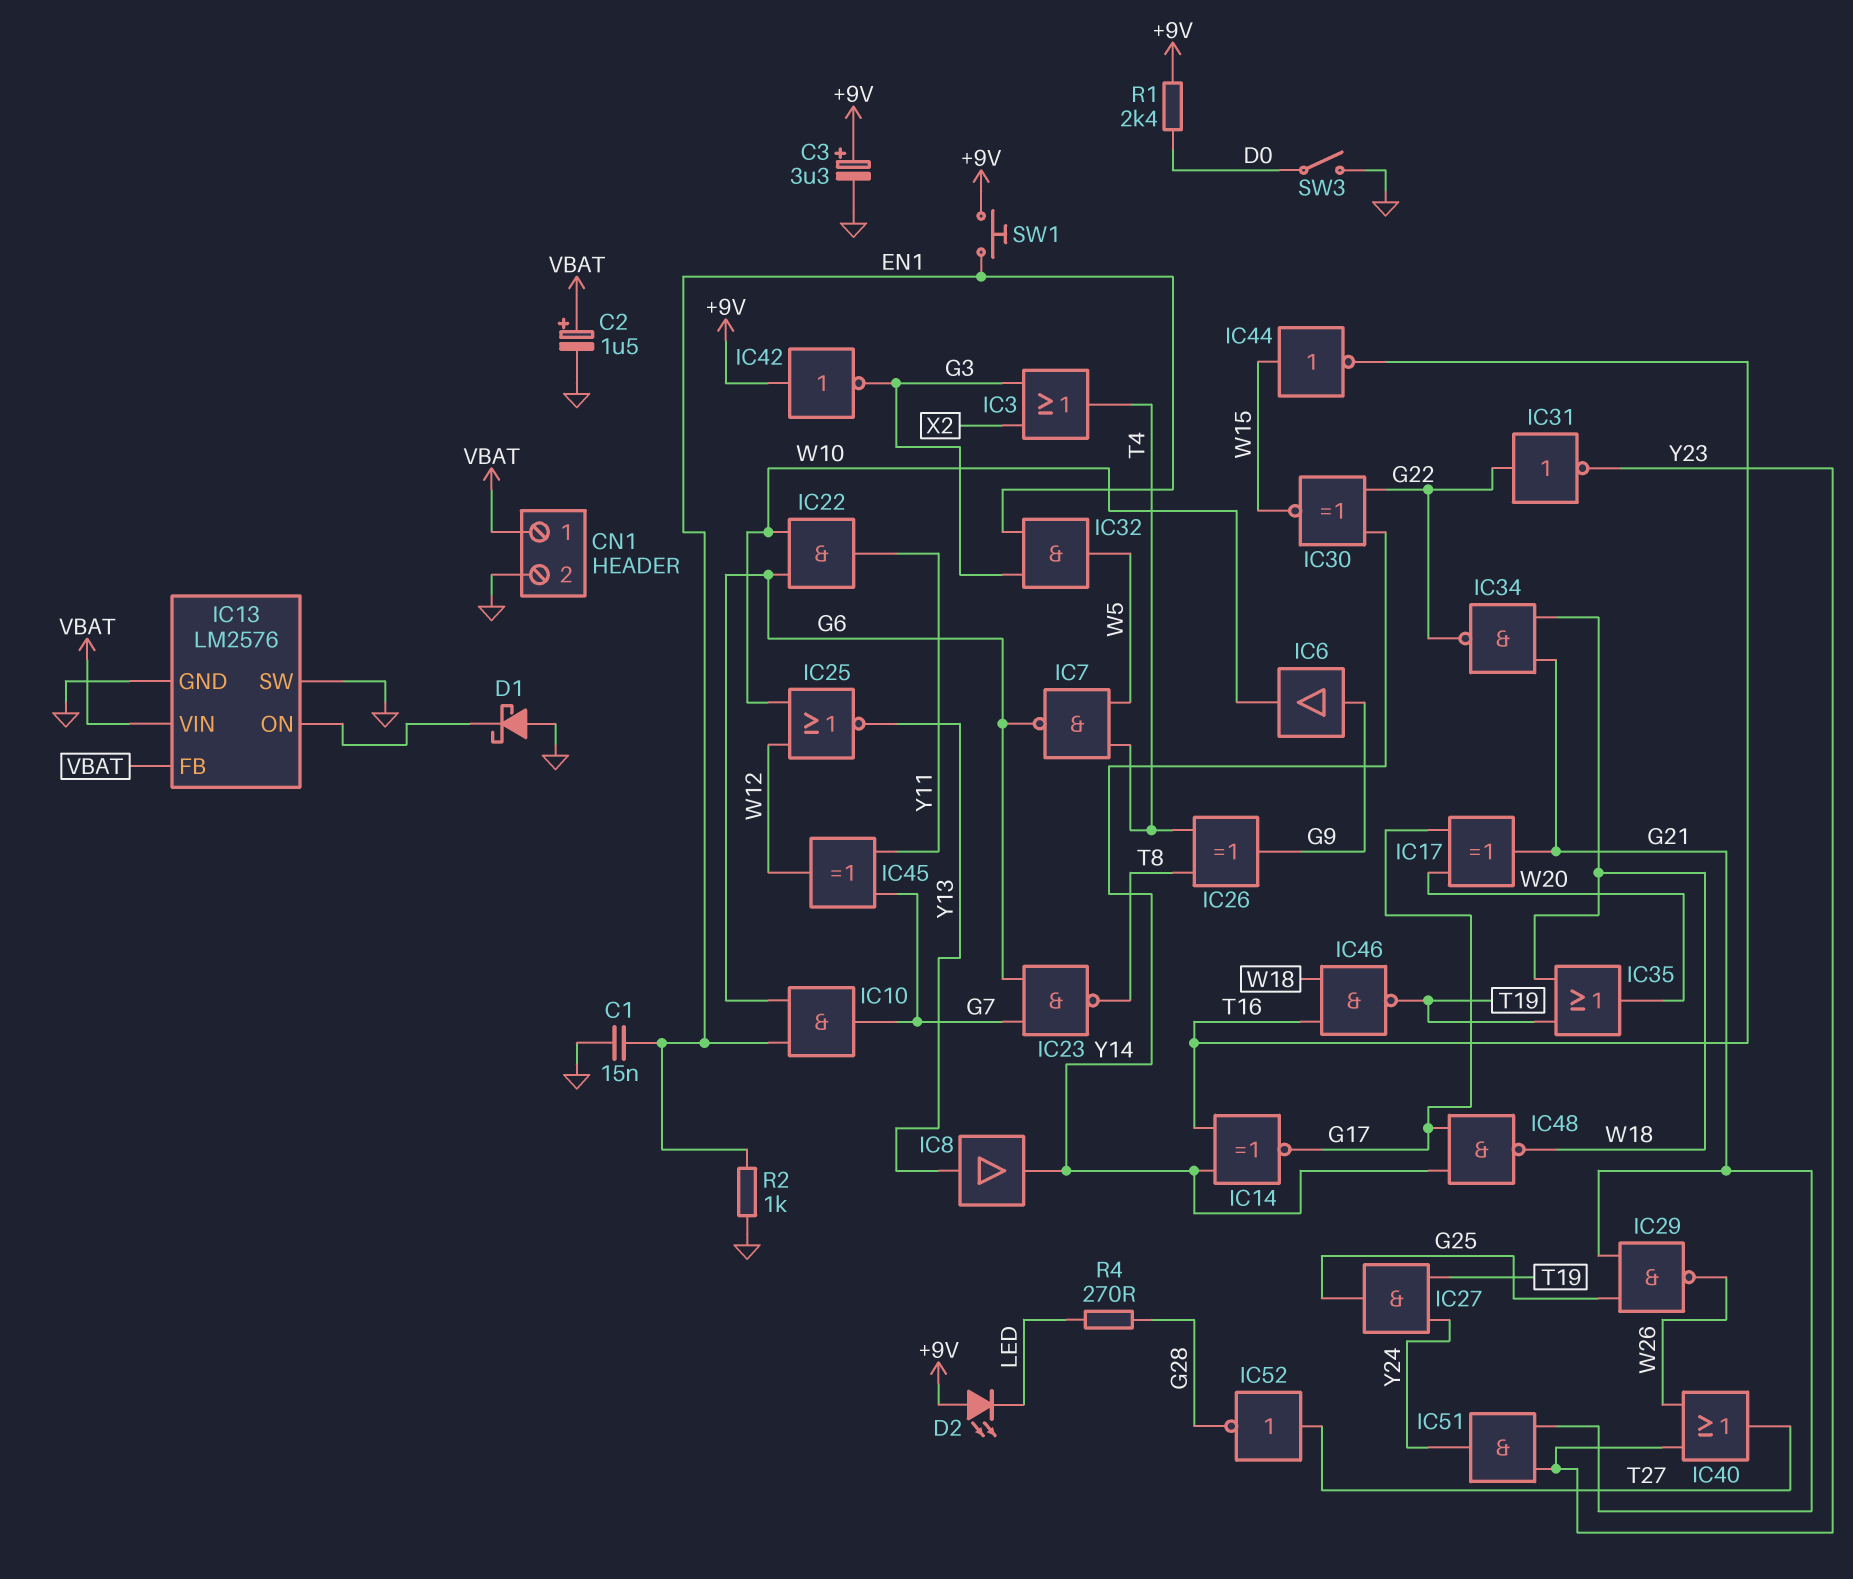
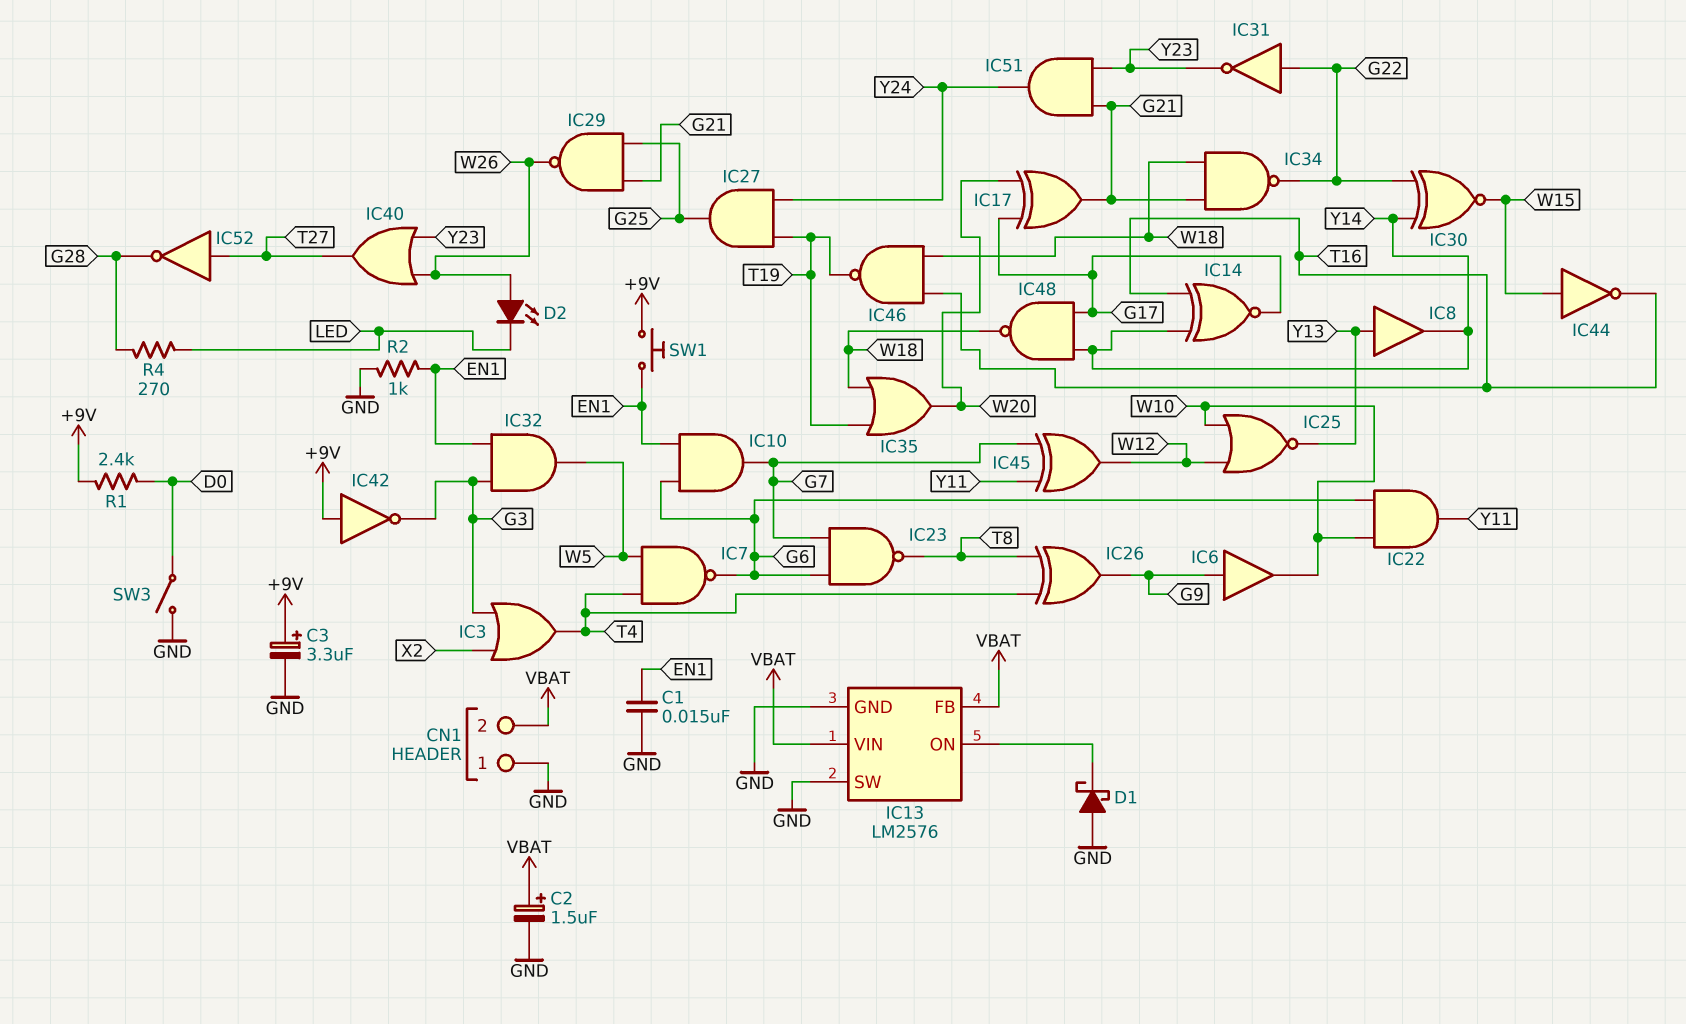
CN1 pin 1: VBAT -> GND
CN1 pin 2: GND -> VBAT
D2: LED (A +9V, K LED) -> LED (A W26, K LED)

